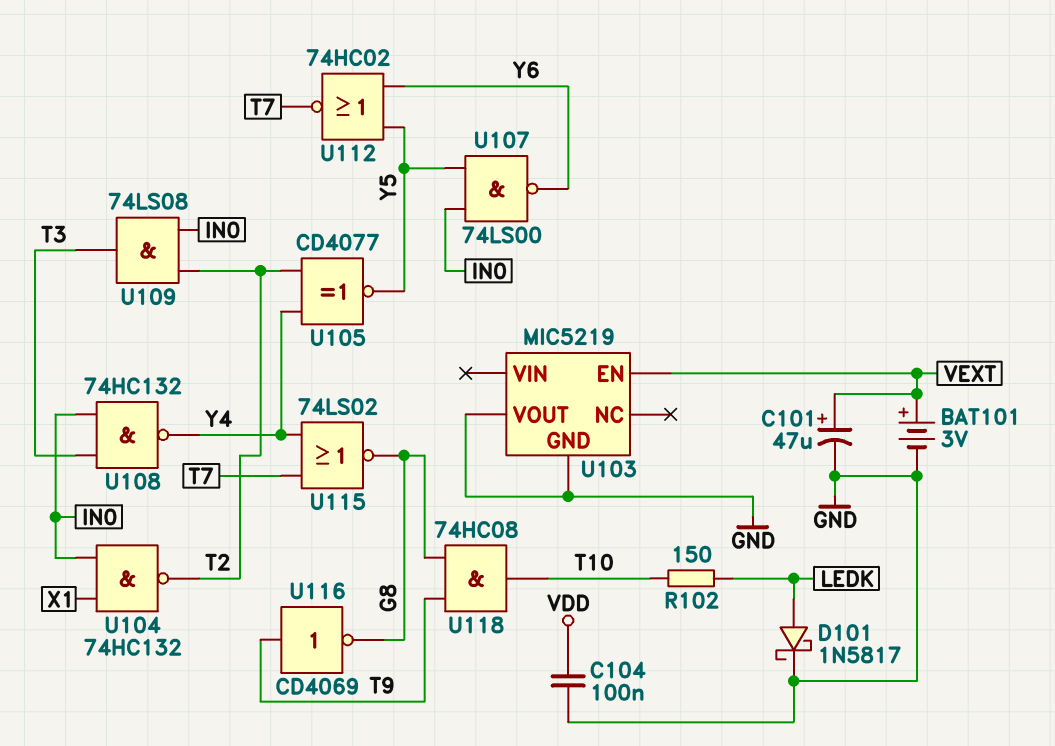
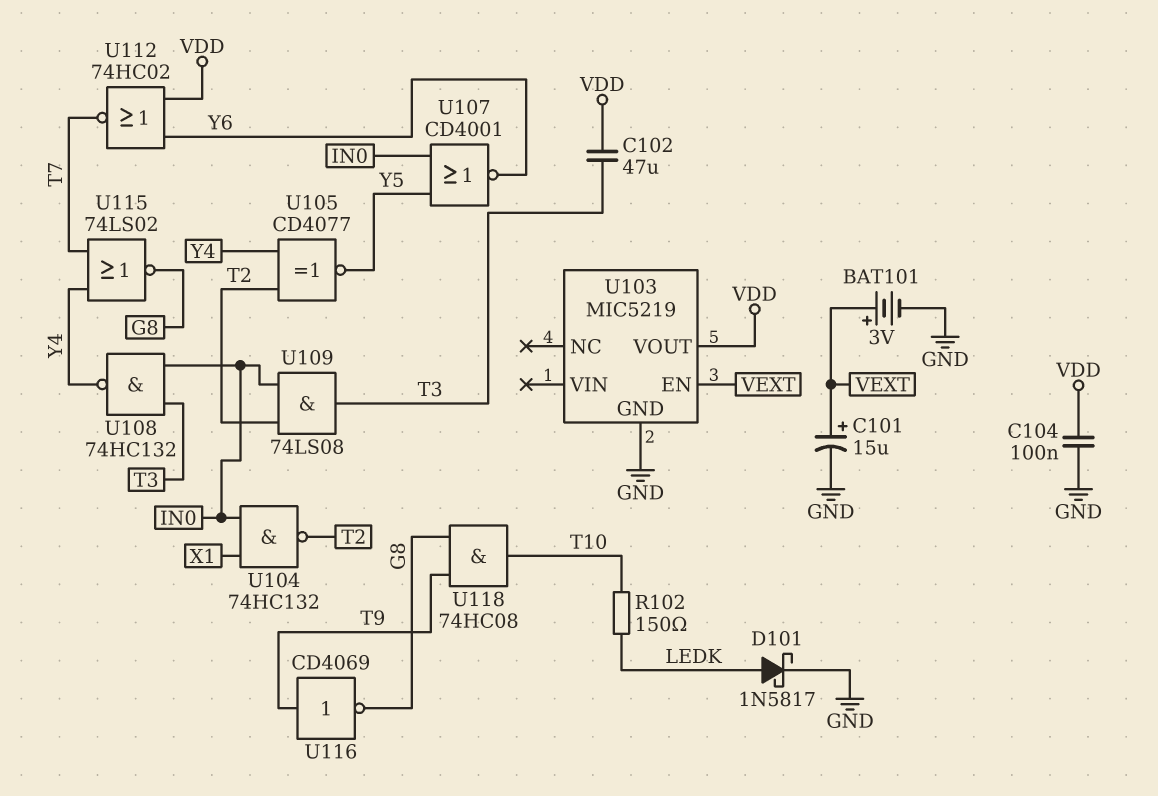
C101: 47uF (plus VEXT, minus GND) -> 15uF (plus VEXT, minus GND)
C102: none -> 47uF (T3, VDD)
U103 pin VOUT: GND -> VDD
U107: NAND 74LS00 (in IN0, in Y5, out Y6) -> NOR CD4001 (in IN0, in Y5, out Y6)
U112: NOR 74HC02 (in Y5, in Y6, out T7) -> NOR 74HC02 (in VDD, in Y6, out T7)

